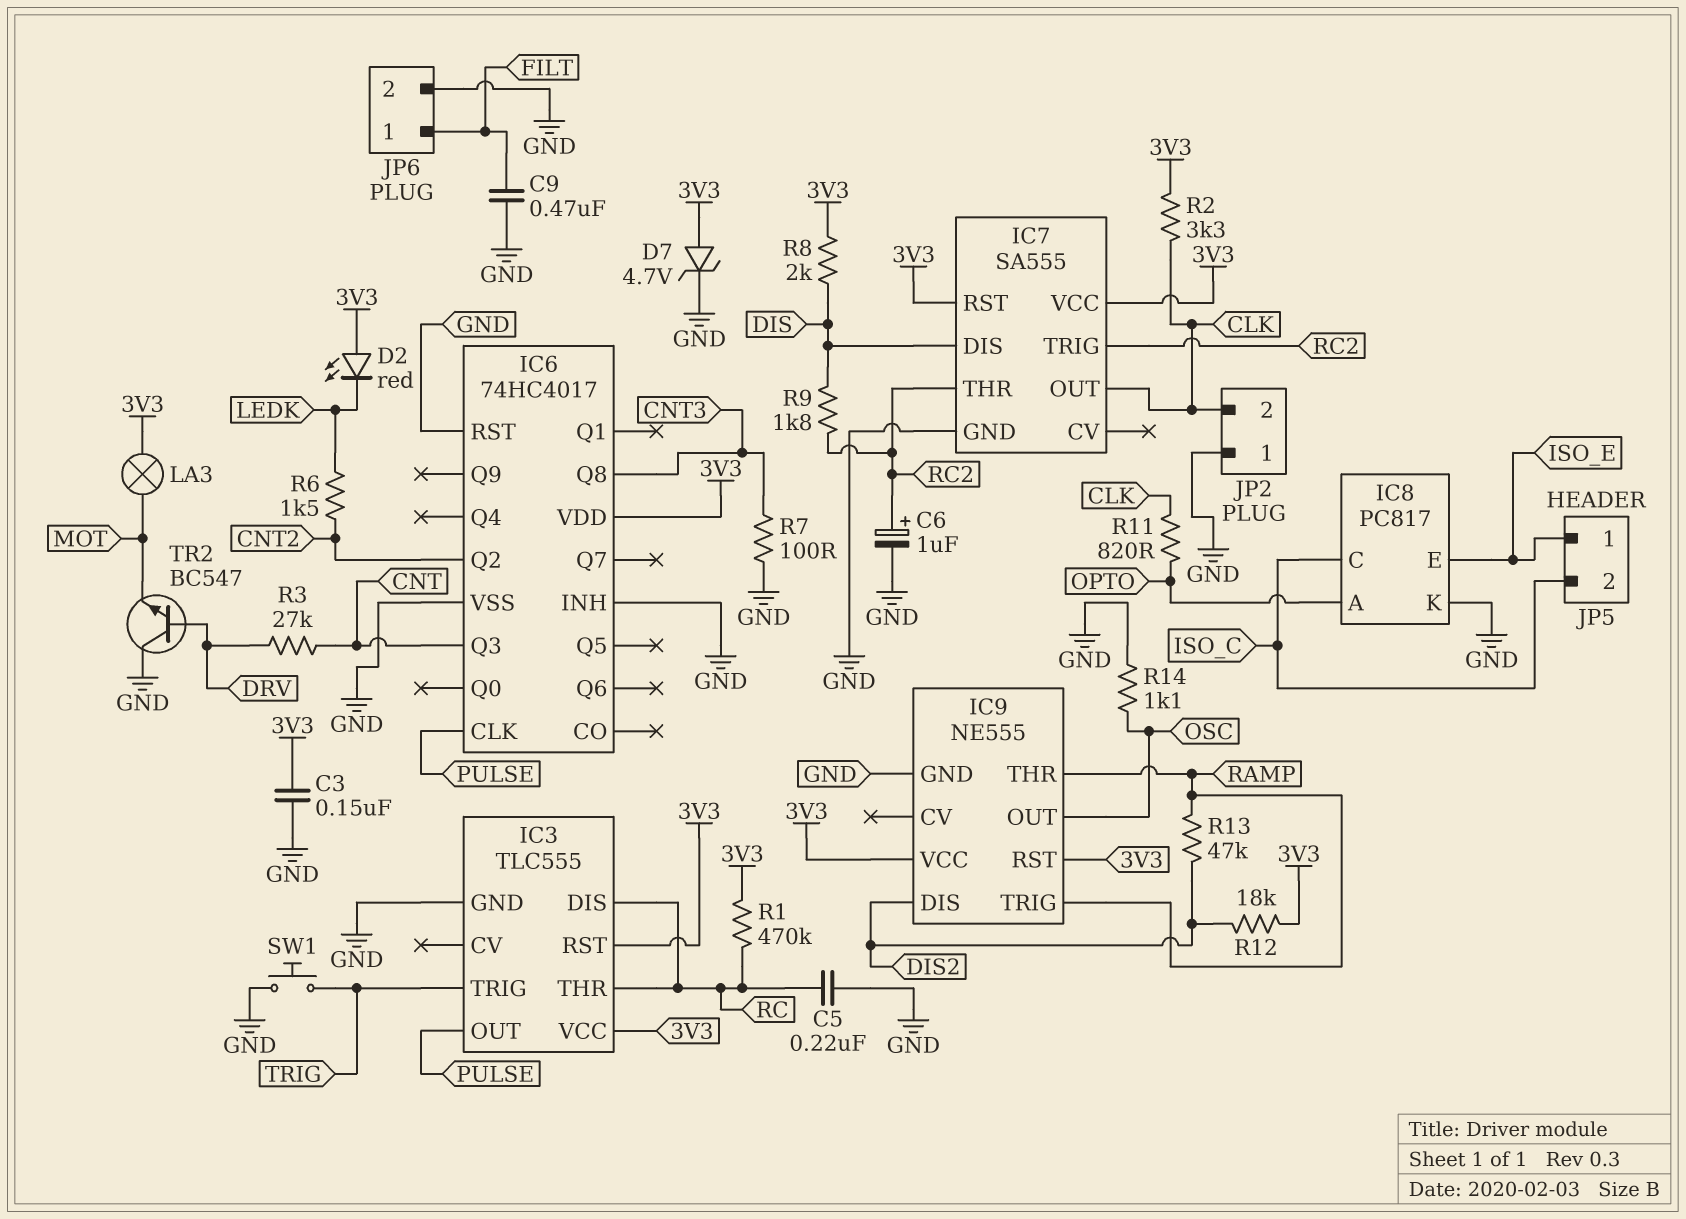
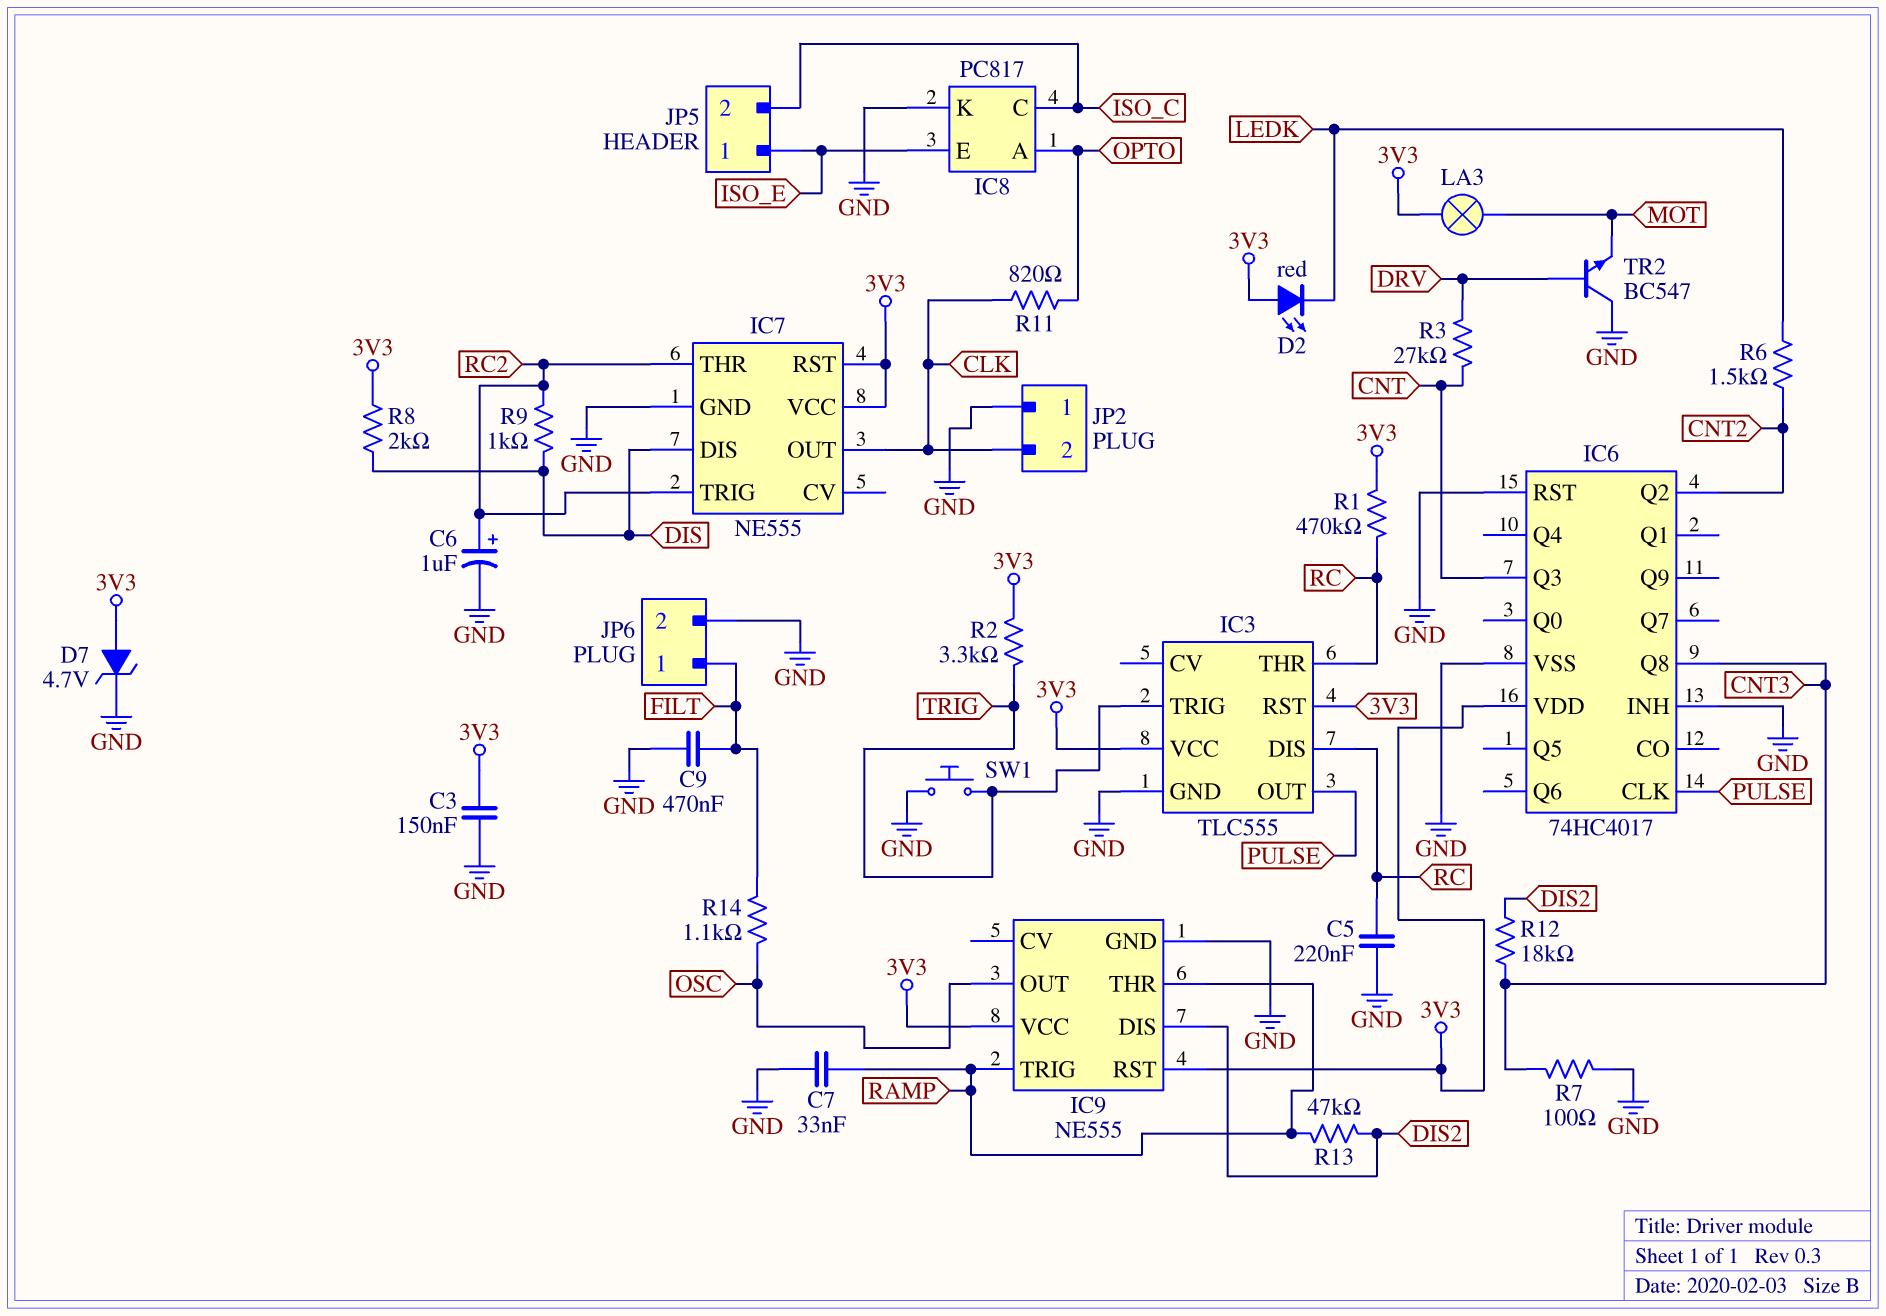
C7: none -> 33nF (GND, RAMP)
IC7: SA555 -> NE555
R2: 3.3k (3V3, CLK) -> 3.3k (3V3, TRIG)
R9: 1.8k (DIS, RC2) -> 1k (DIS, RC2)
R12: 18k (3V3, DIS2) -> 18k (CNT3, DIS2)
R14: 1.1k (GND, OSC) -> 1.1k (FILT, OSC)

